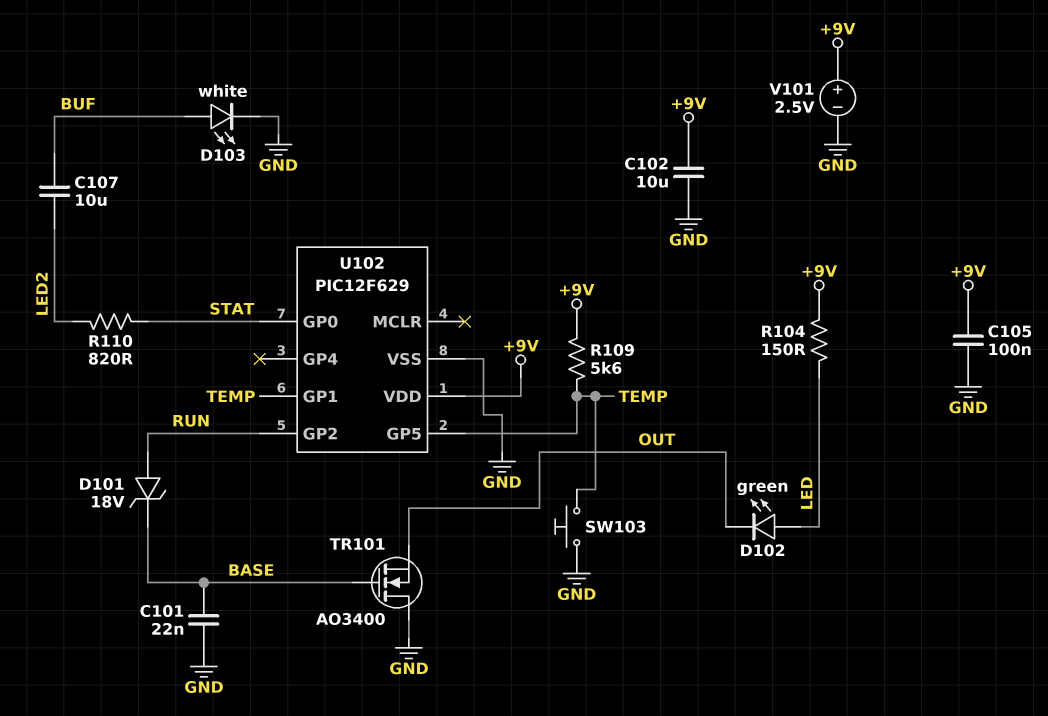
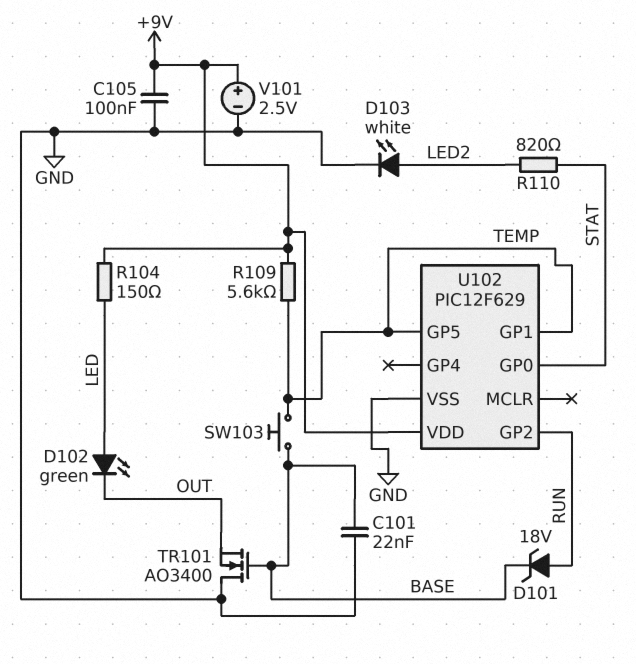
C102: 10uF (+9V, GND) -> none
C107: 10uF (BUF, LED2) -> none
D103: LED white (A BUF, K GND) -> LED white (A LED2, K GND)
SW103: button (GND, TEMP) -> button (BASE, TEMP)

